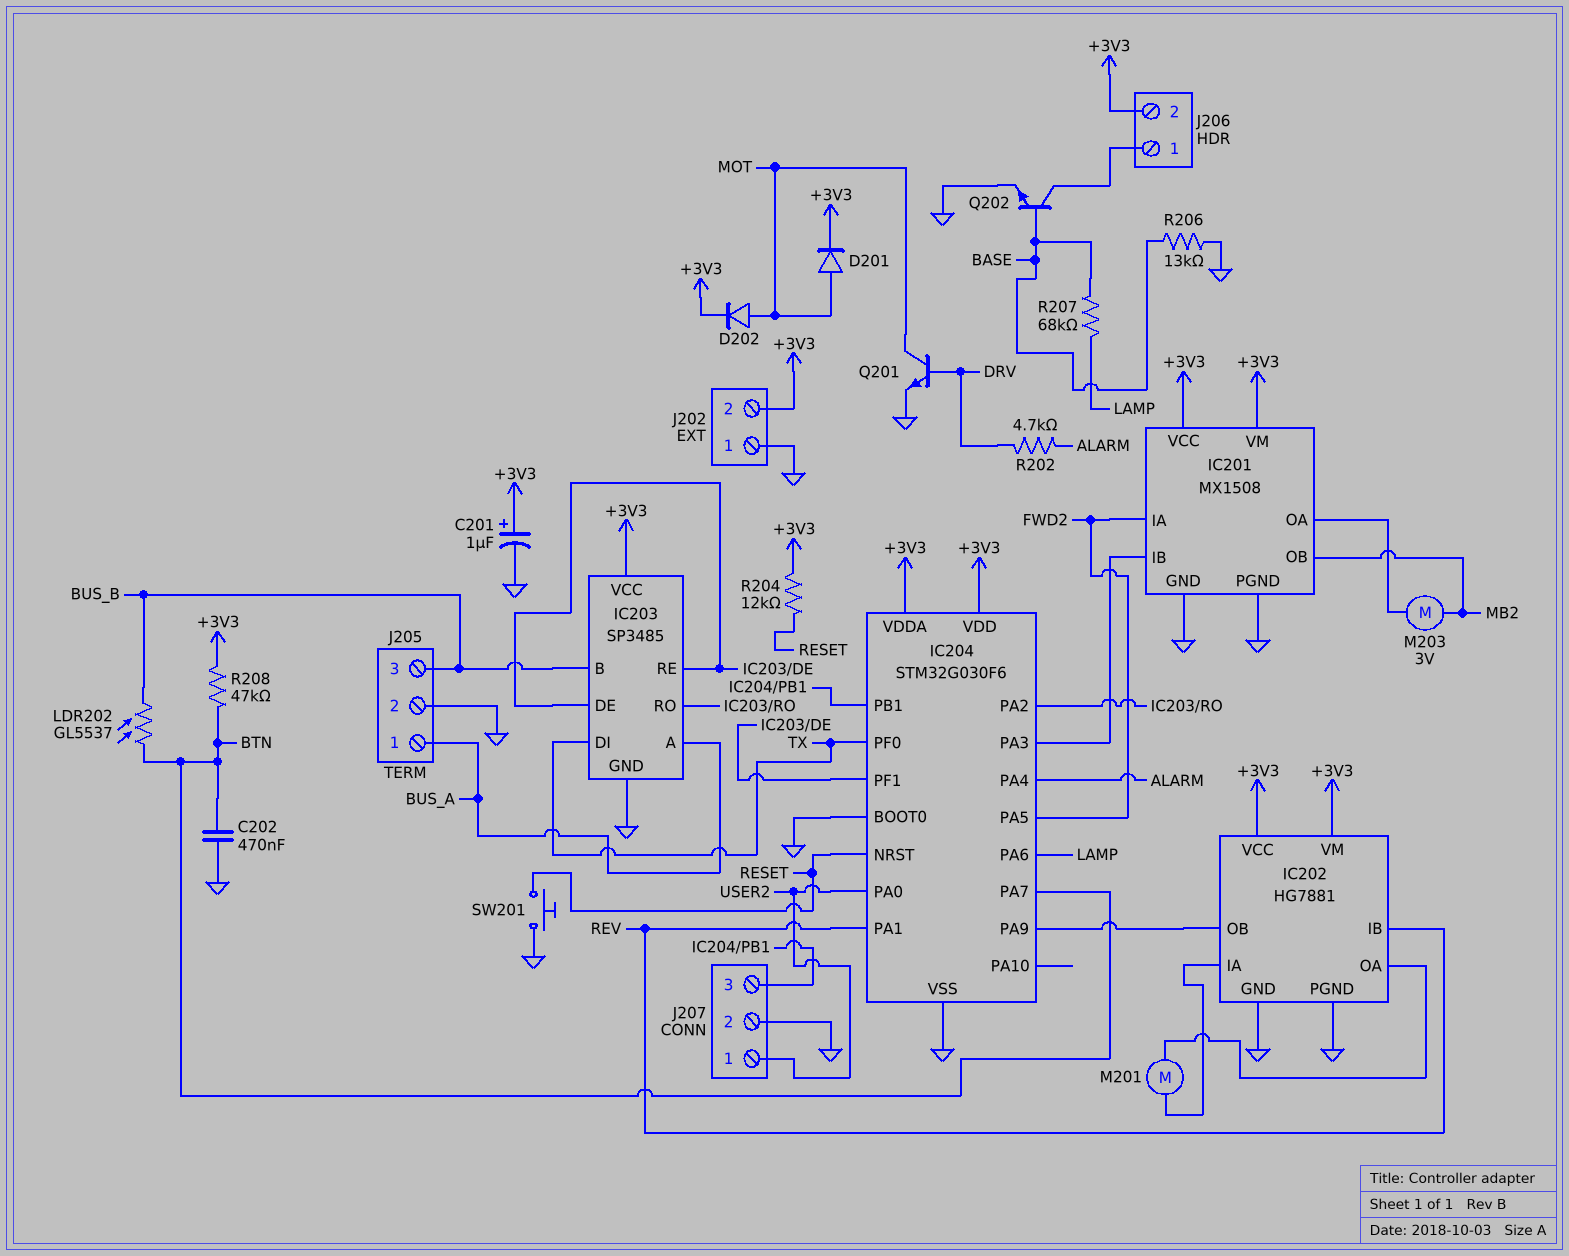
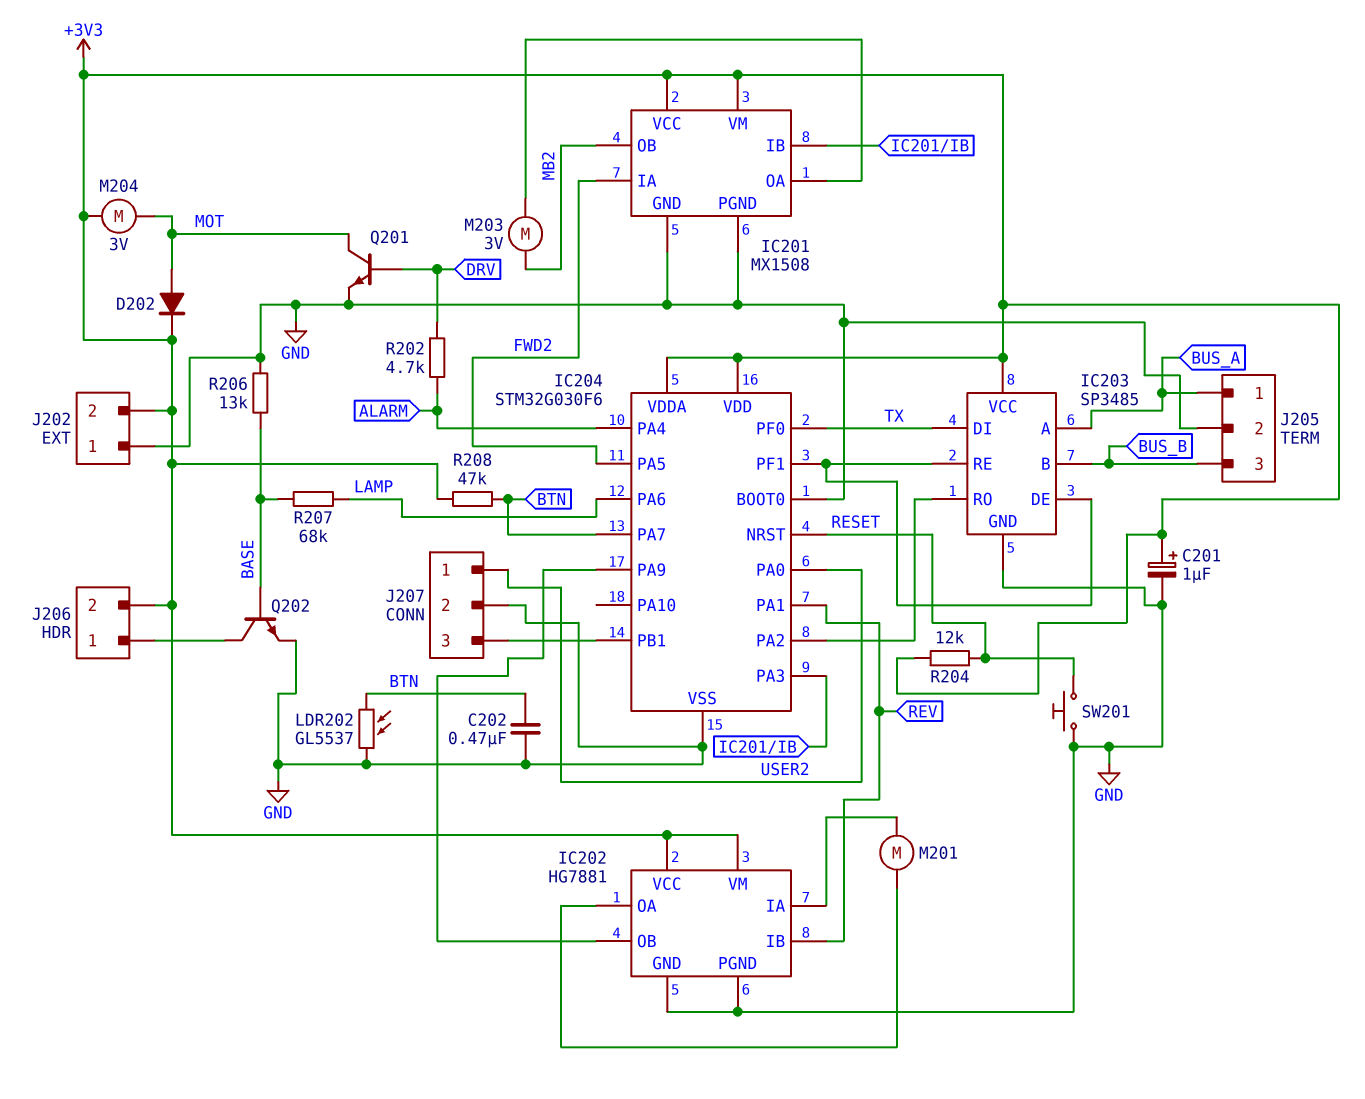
D201: diode (A MOT, K +3V3) -> none
LDR202: GL5537 (BTN, BUS_B) -> GL5537 (BTN, GND)
M204: none -> motor 3V (+3V3, MOT)

